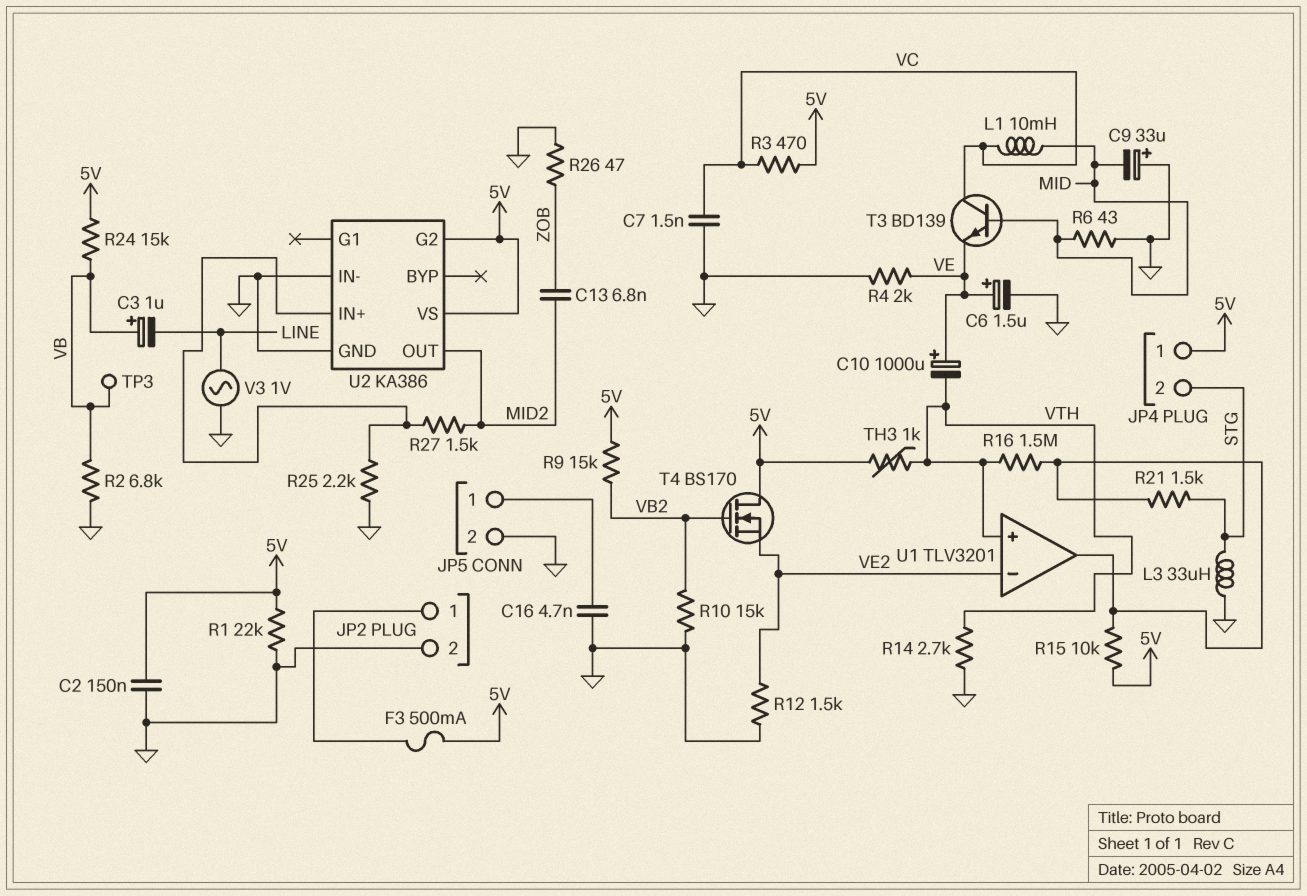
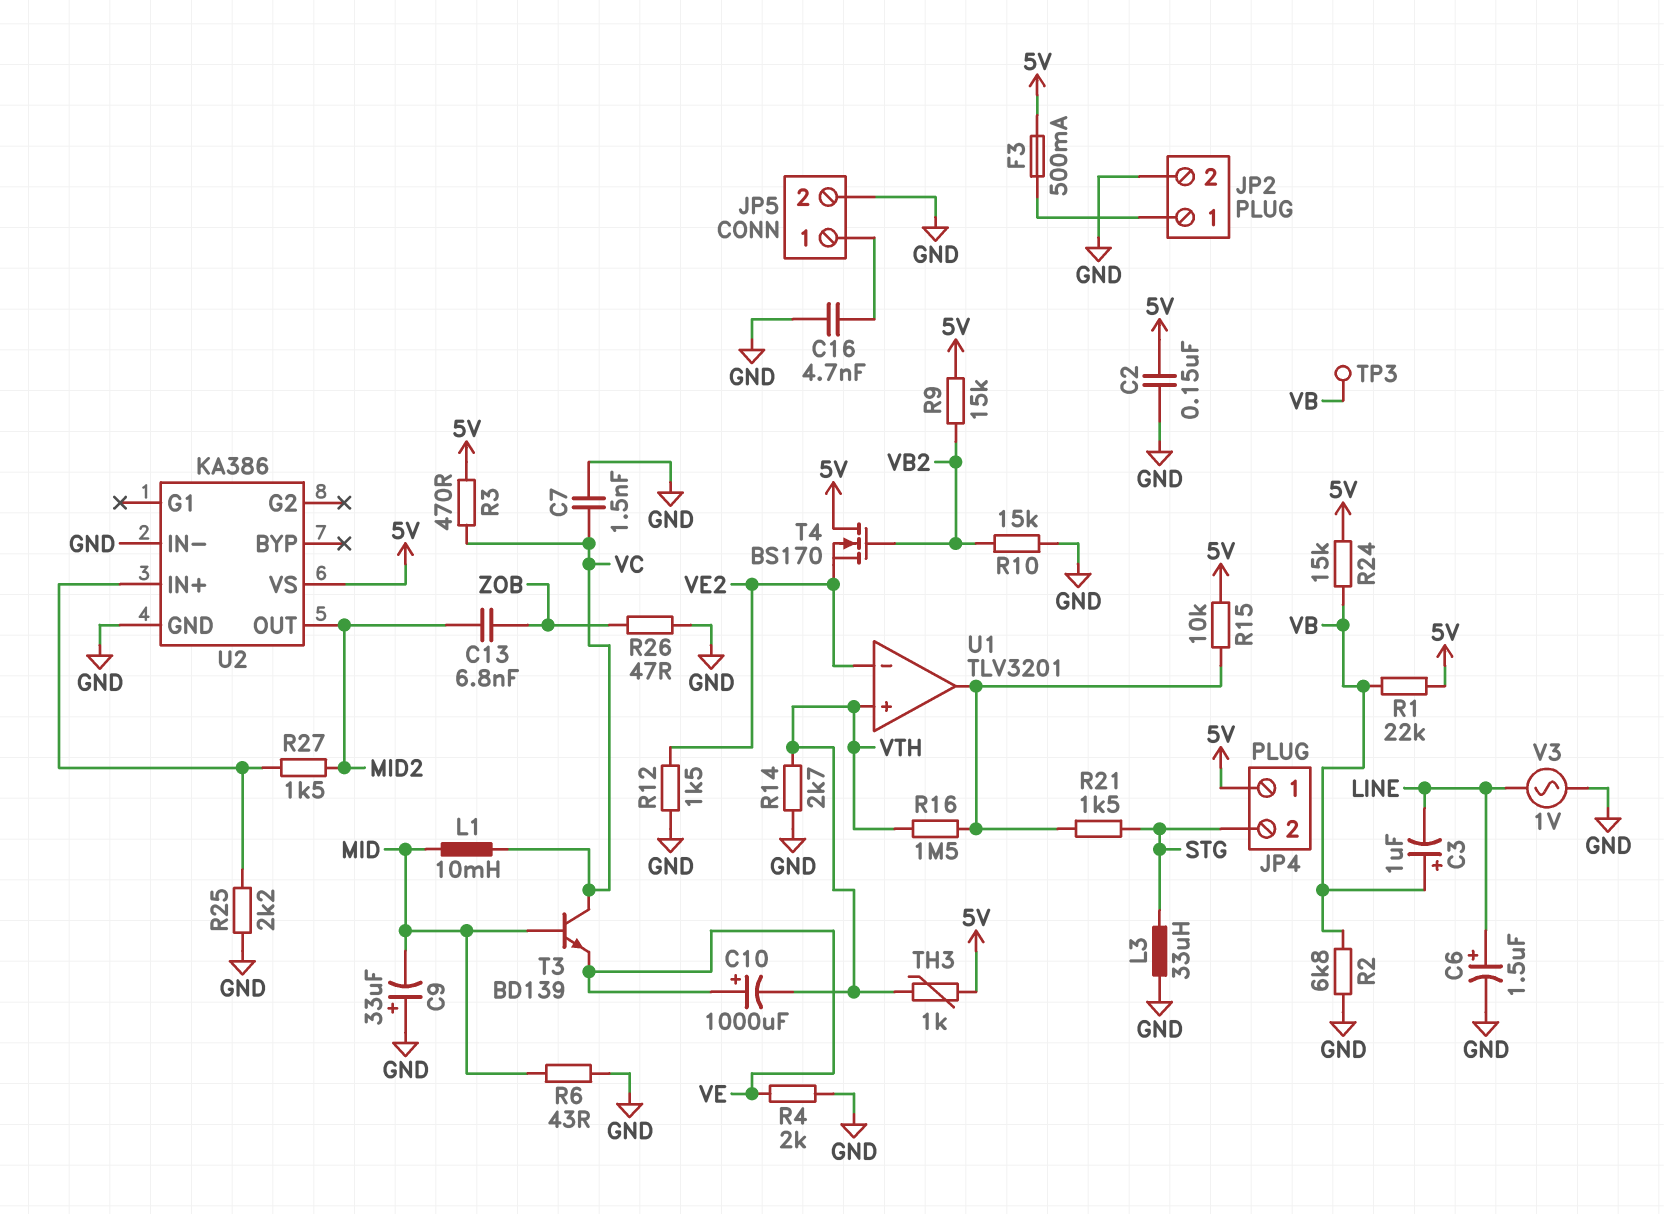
C6: 1.5uF (plus VE, minus GND) -> 1.5uF (plus LINE, minus GND)
R1: 22k (5V, GND) -> 22k (5V, VB)
U2 pin G2: 5V -> none

